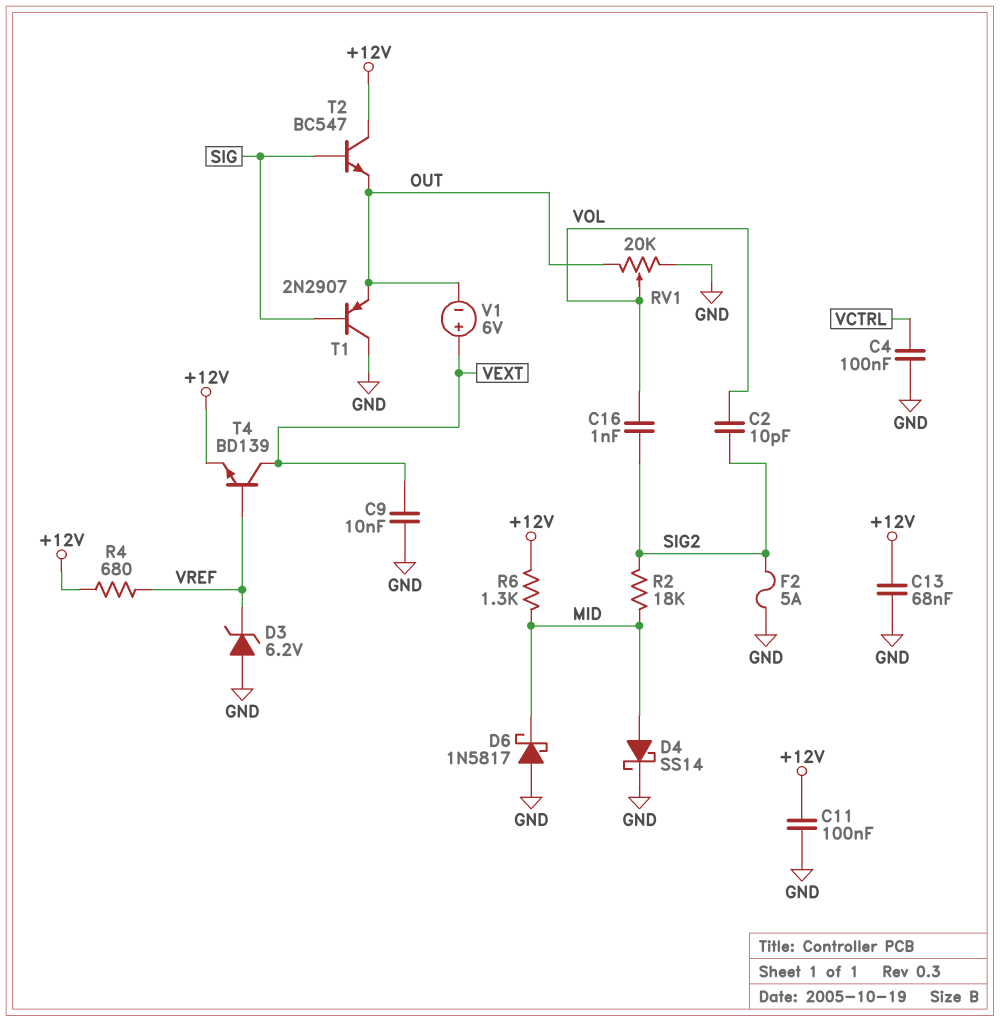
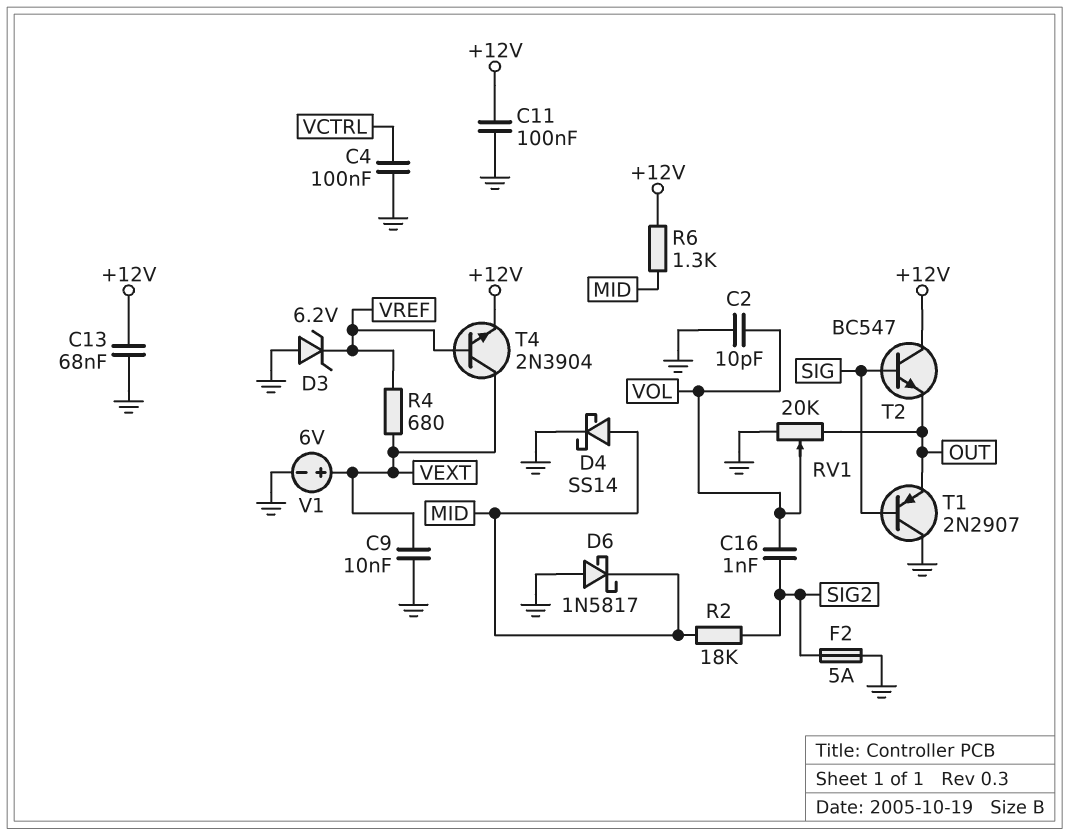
C2: 10pF (SIG2, VOL) -> 10pF (GND, VOL)
R4: 680 (+12V, VREF) -> 680 (VEXT, VREF)
T4: NPN BD139 (B VREF, C VEXT, E +12V) -> NPN 2N3904 (B VREF, C VEXT, E +12V)
V1: 6V (plus VEXT, minus OUT) -> 6V (plus VEXT, minus GND)

